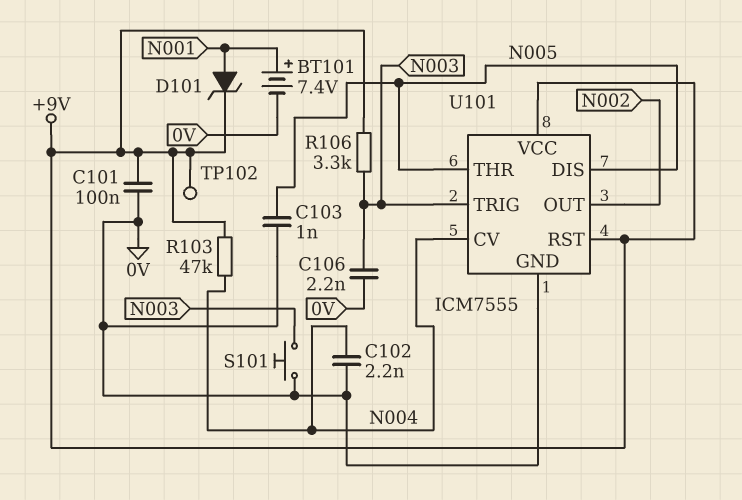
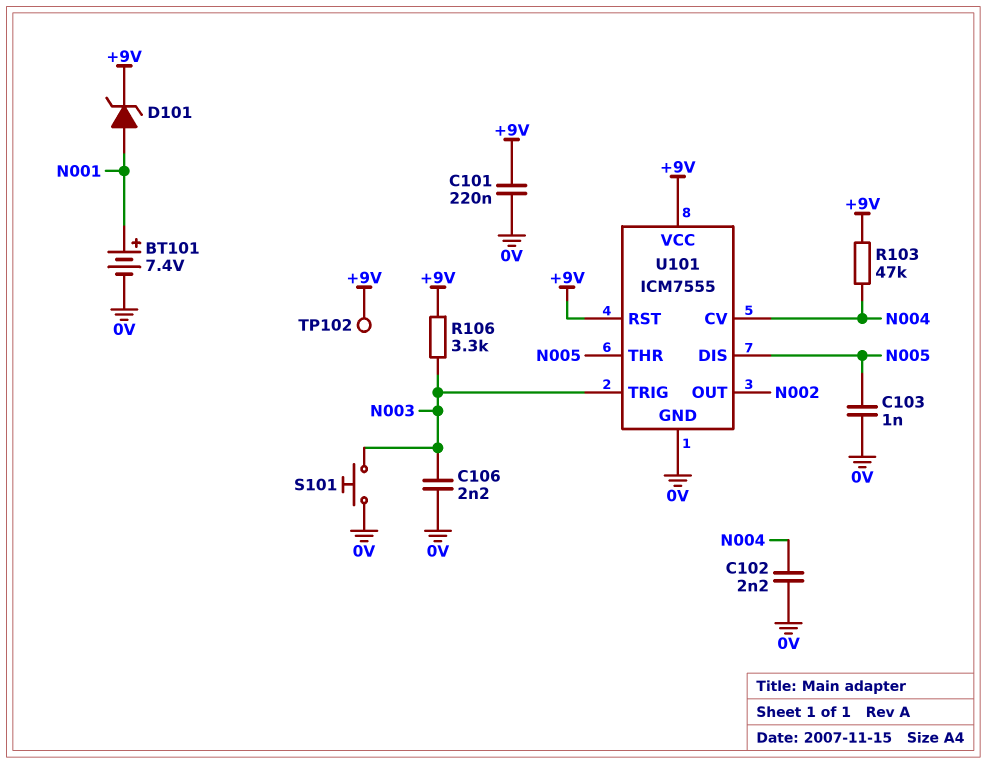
C101: 100nF (+9V, 0V) -> 220nF (+9V, 0V)

